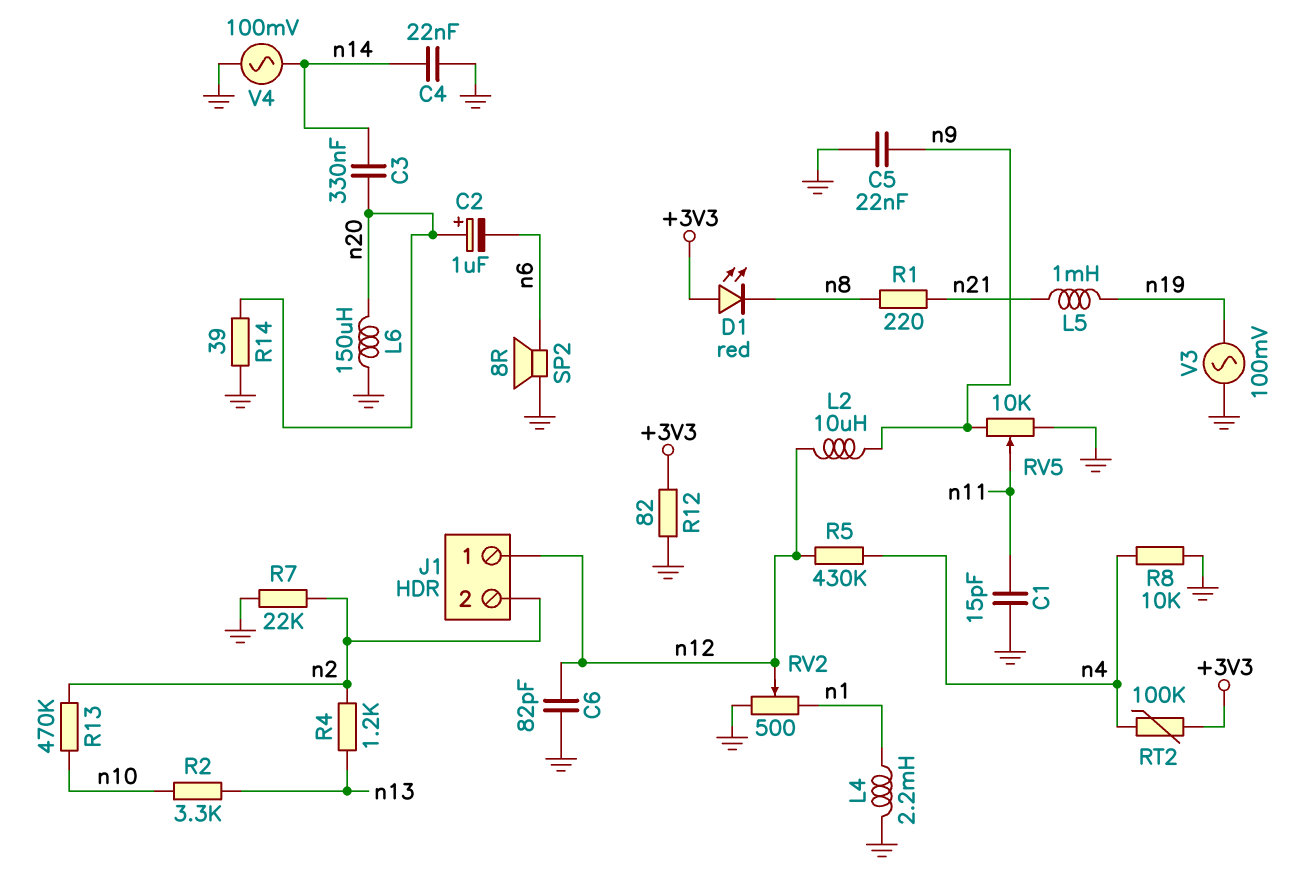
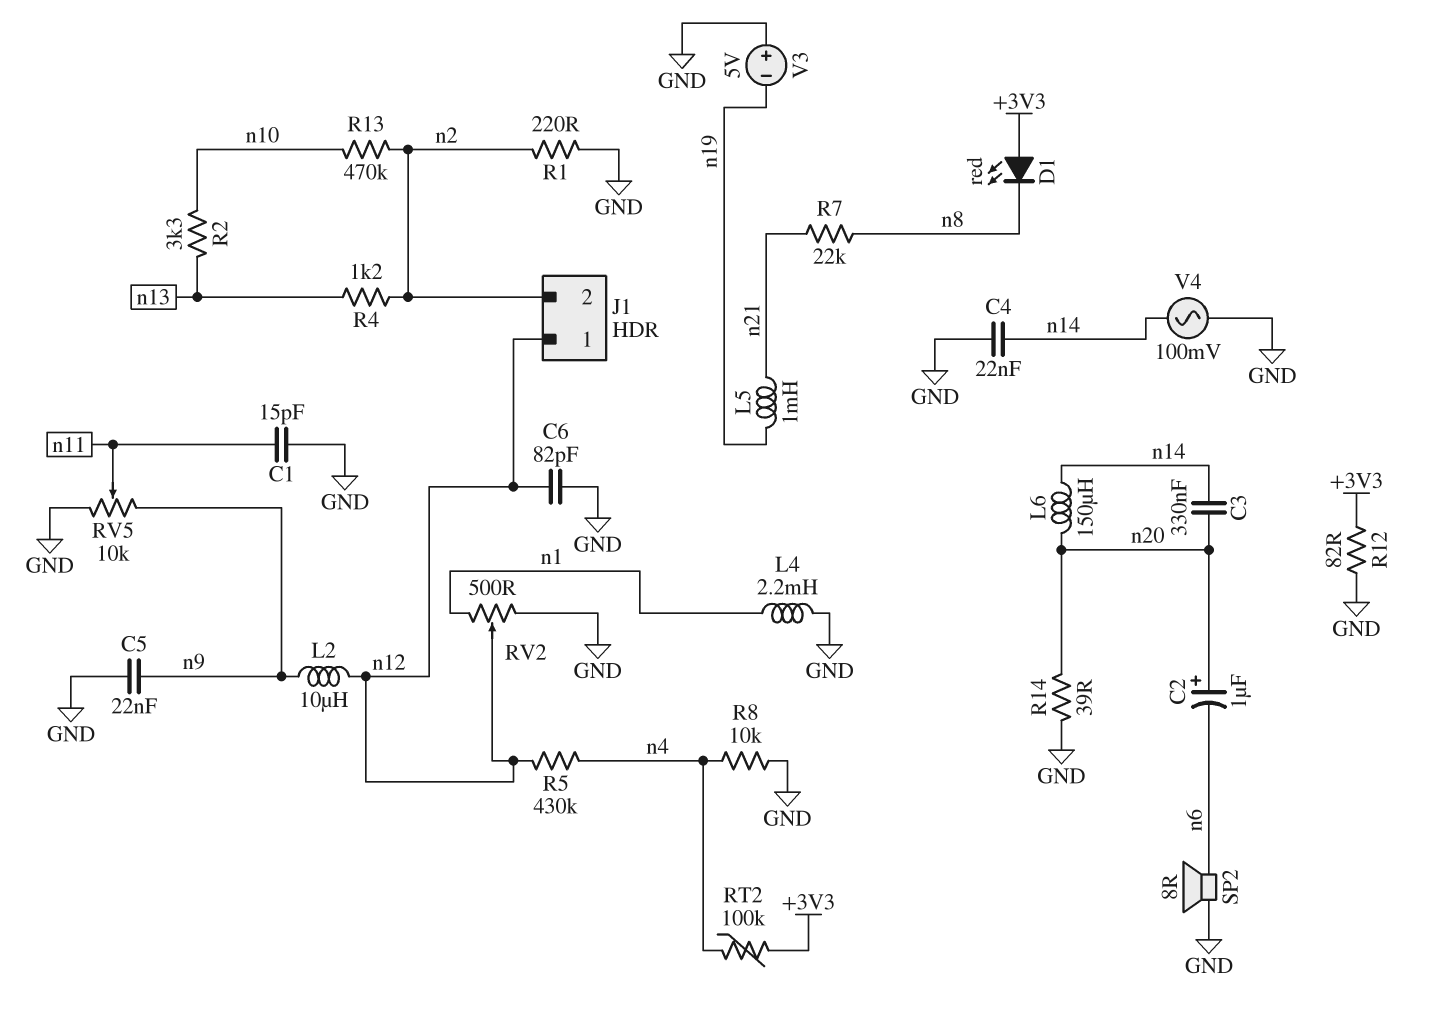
L6: 150uH (GND, n20) -> 150uH (n14, n20)
R1: 220 (n8, n21) -> 220 (GND, n2)
R7: 22k (GND, n2) -> 22k (n8, n21)
V3: AC 100mV (GND, n19) -> 5V (plus GND, minus n19)

